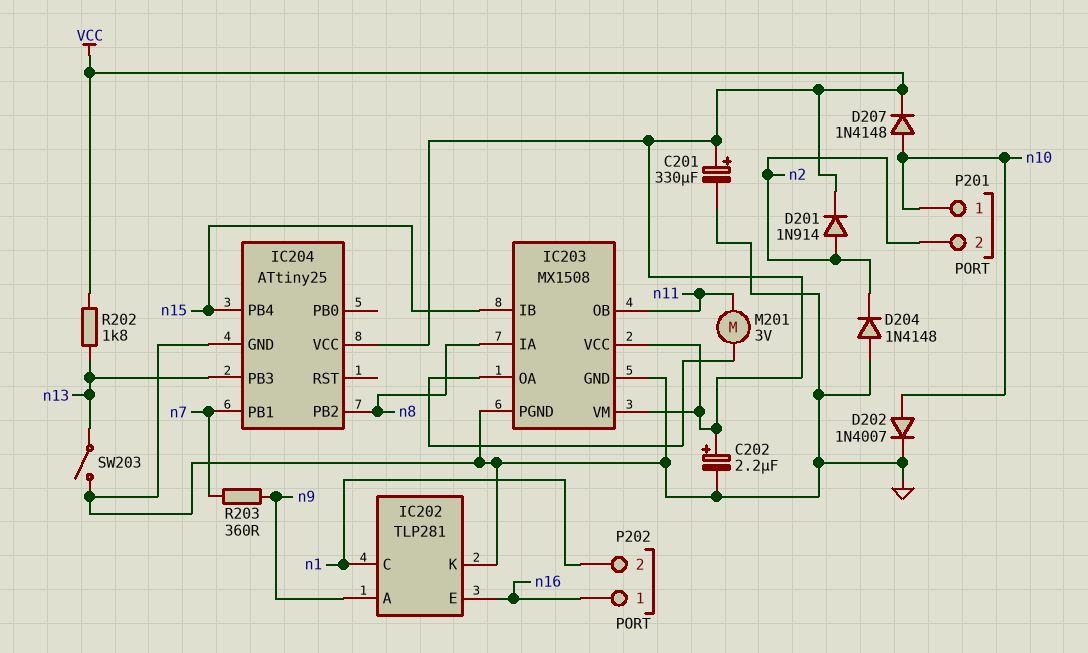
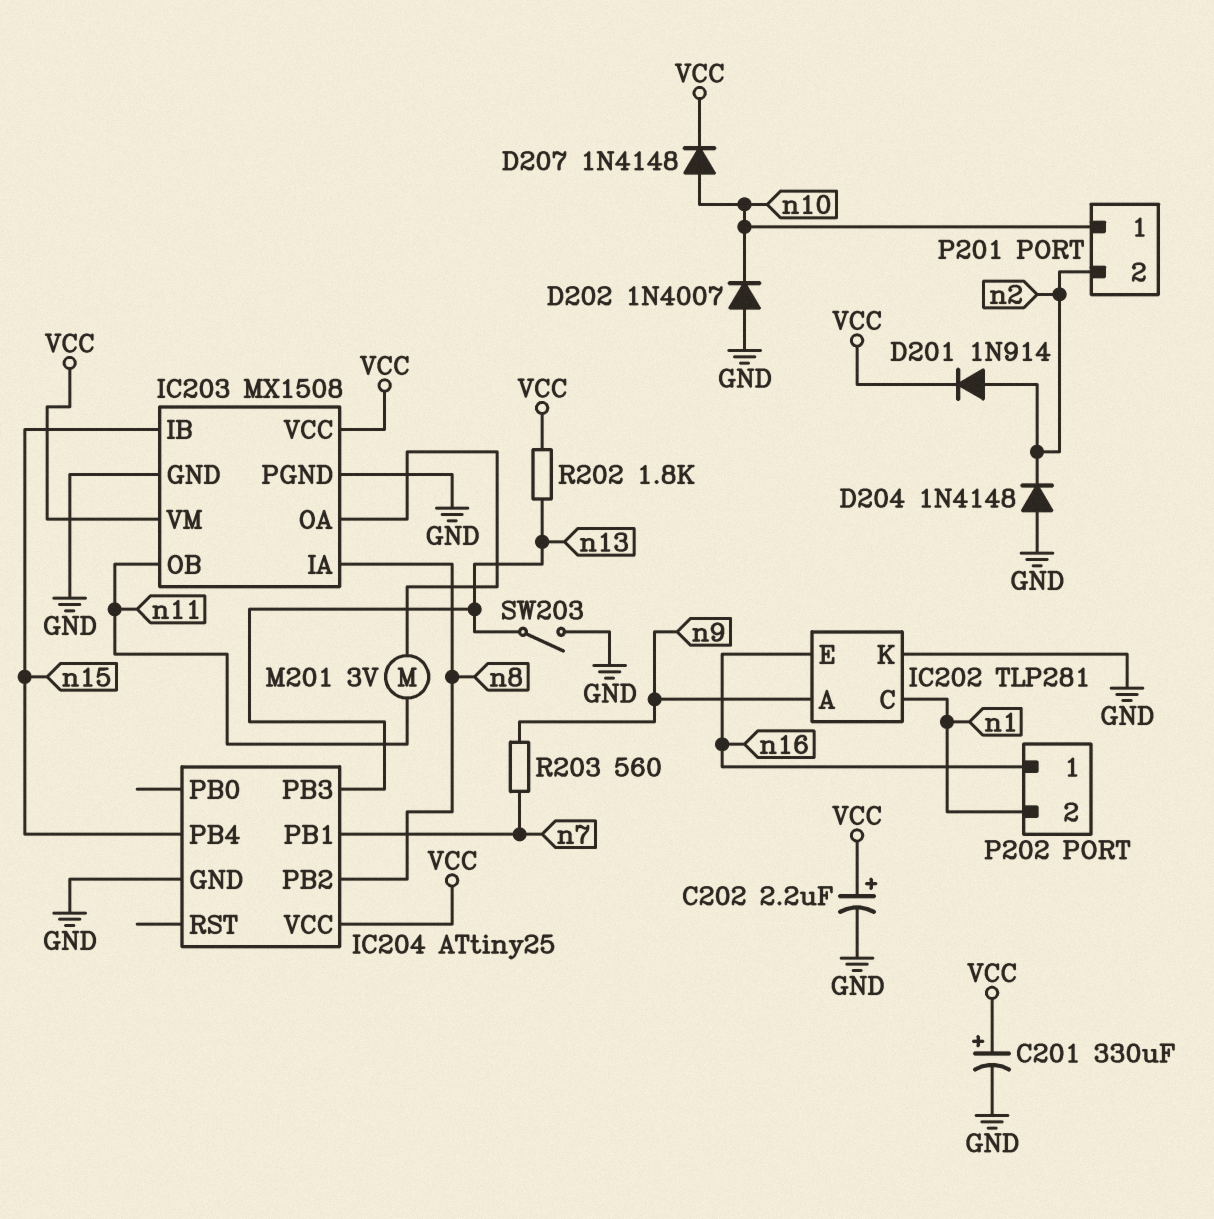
D202: diode 1N4007 (A n10, K GND) -> diode 1N4007 (A GND, K n10)
R203: 360 (n7, n9) -> 560 (n7, n9)

